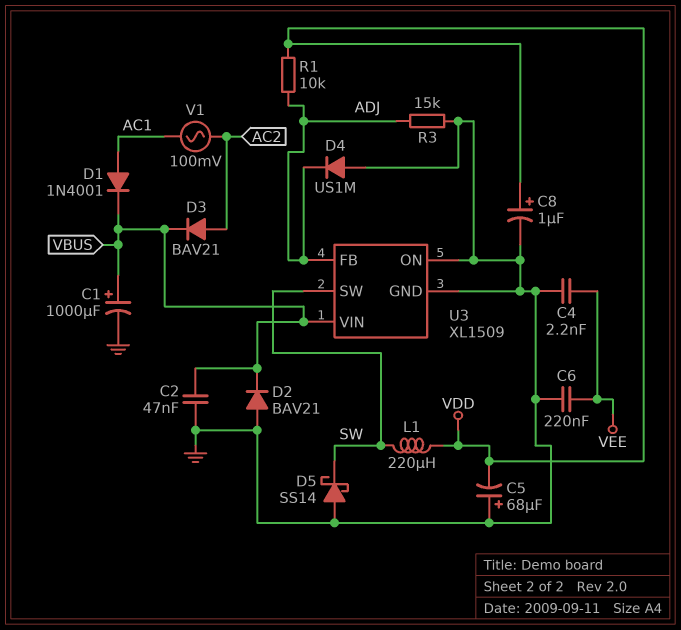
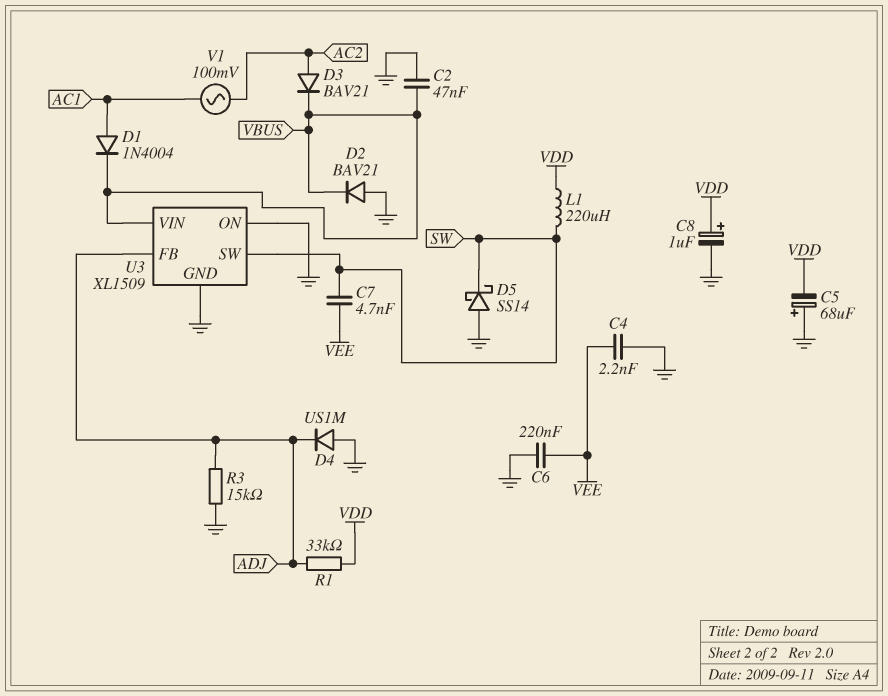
C1: 1000uF (plus VBUS, minus GND) -> none
C7: none -> 4.7nF (SW, VEE)
D1: diode 1N4001 (A AC1, K VBUS) -> diode 1N4004 (A AC1, K VBUS)
R1: 10k (ADJ, VDD) -> 33k (ADJ, VDD)

